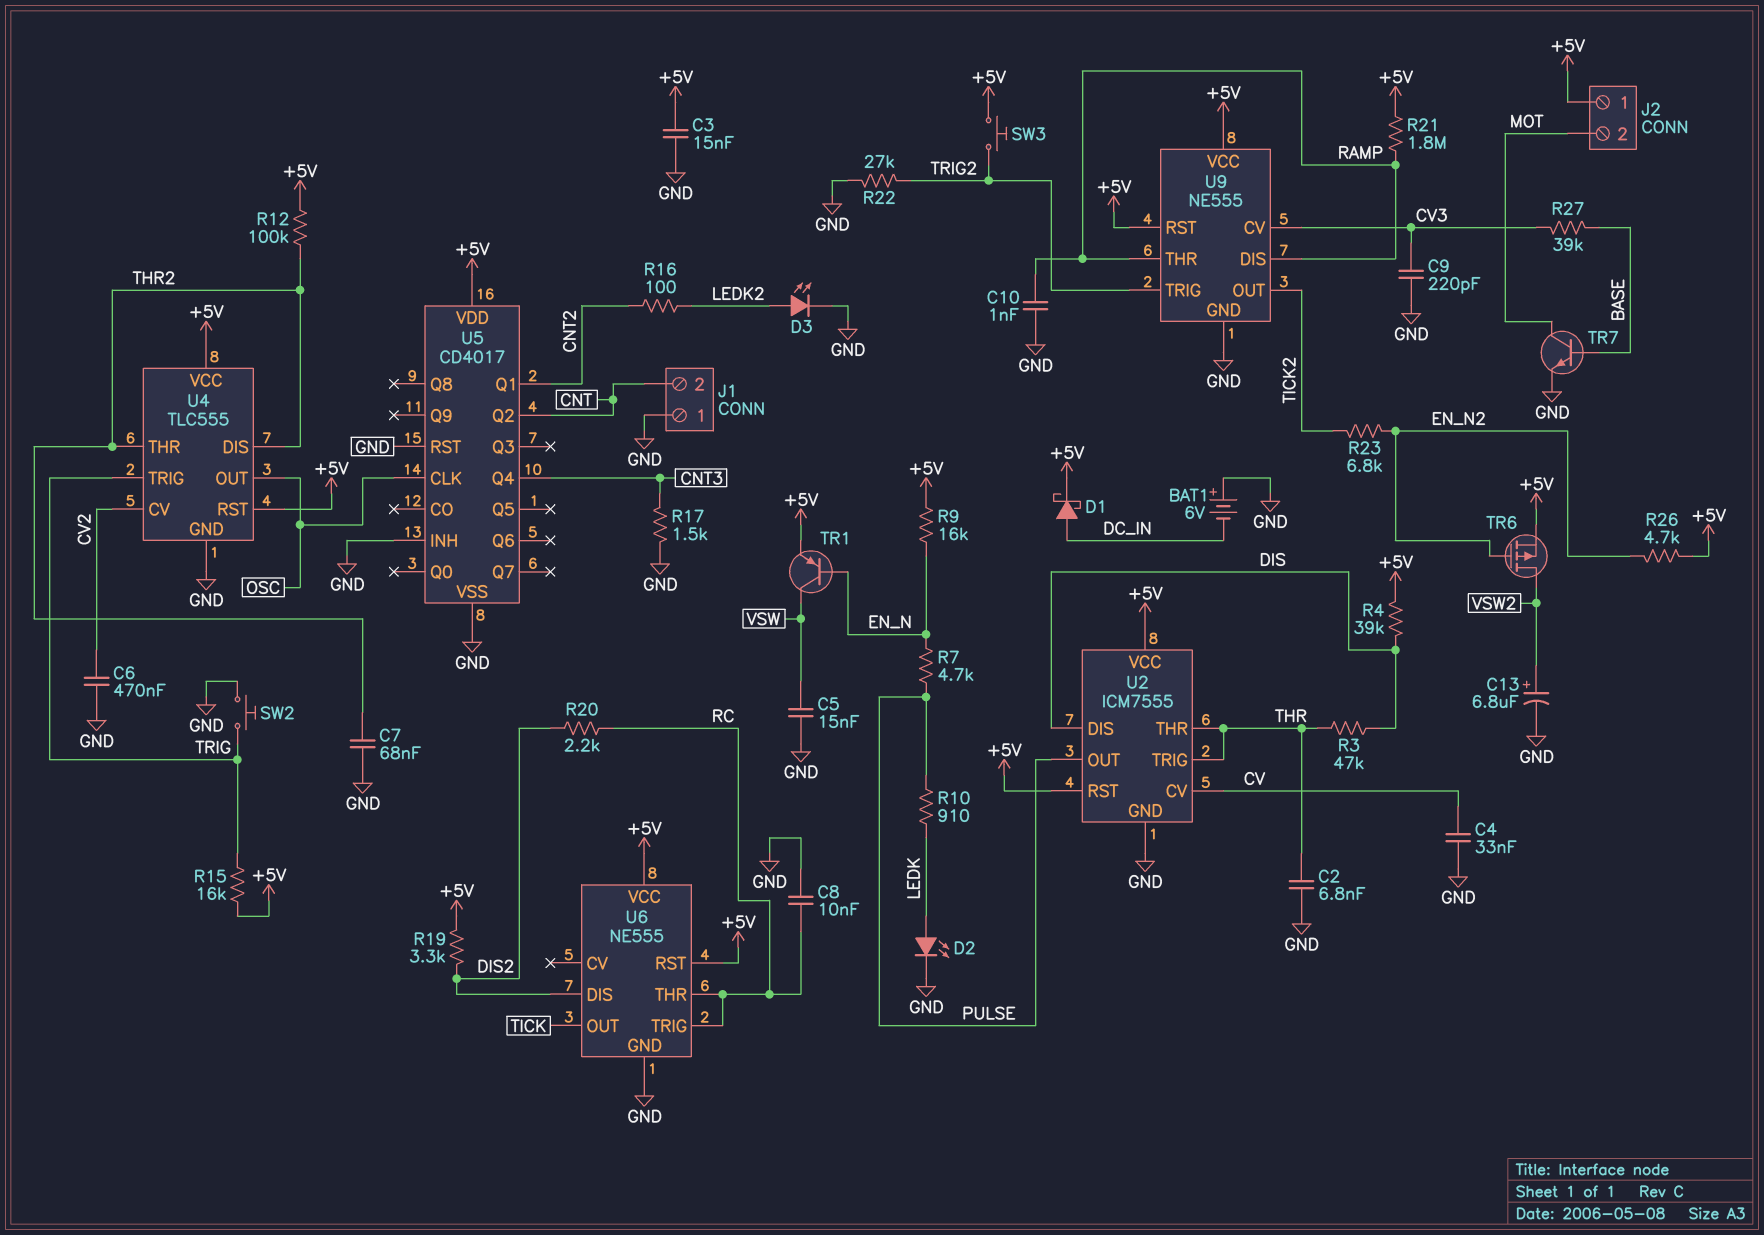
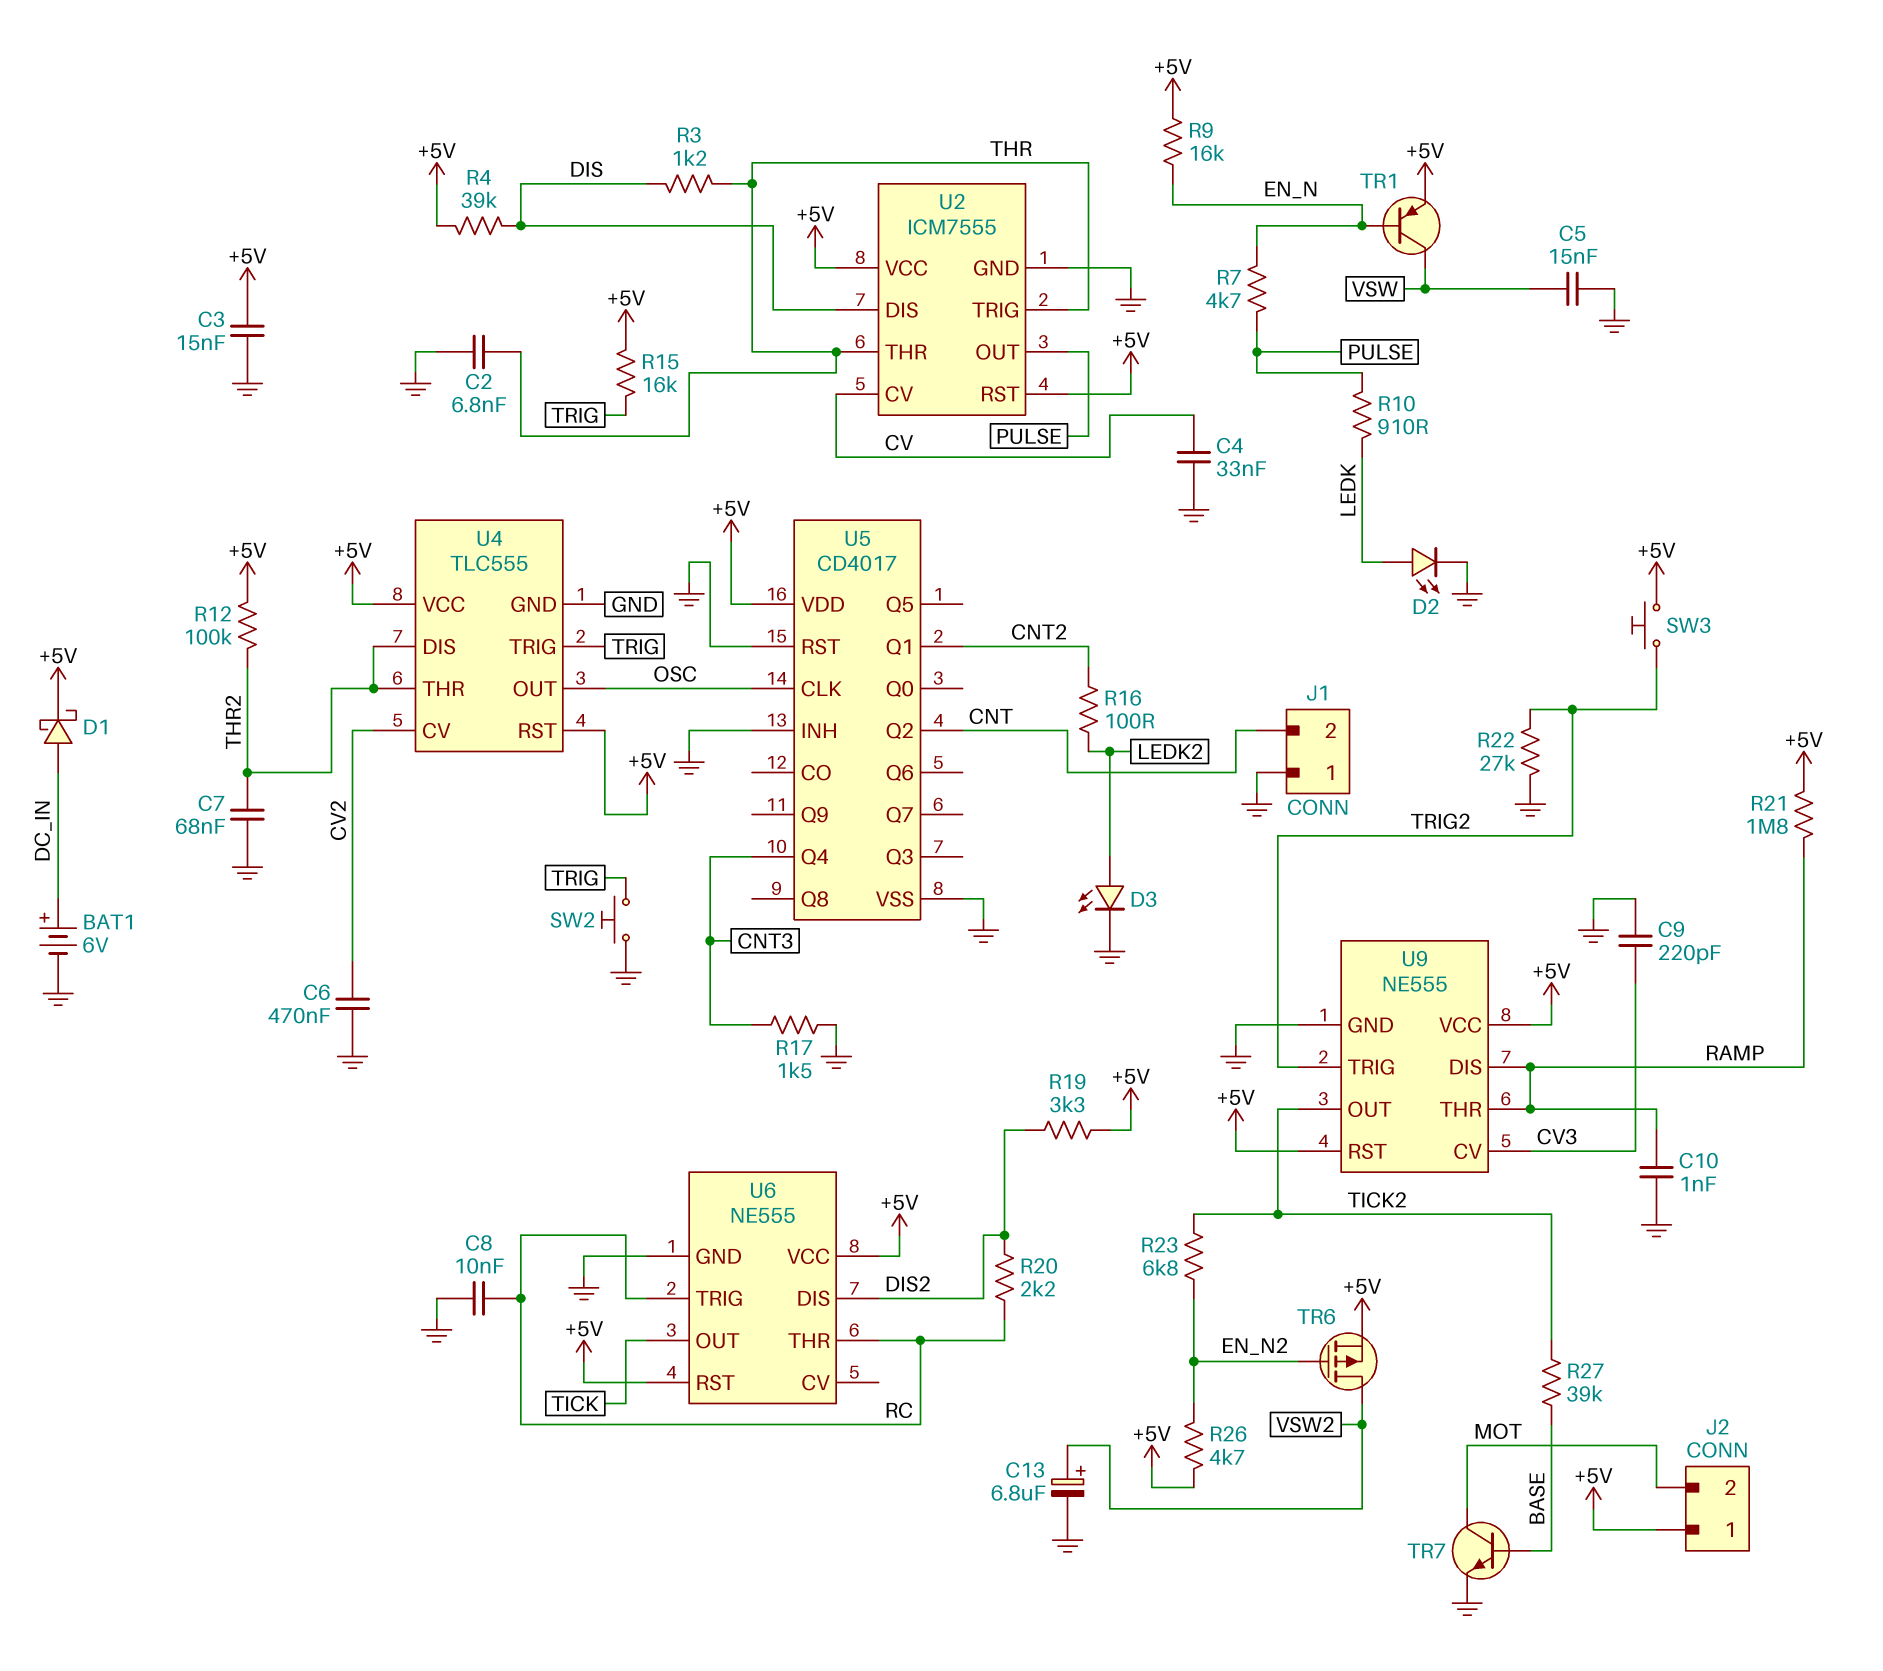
BAT1: 6V (plus GND, minus DC_IN) -> 6V (plus DC_IN, minus GND)
R3: 47k (DIS, THR) -> 1.2k (DIS, THR)
R27: 39k (BASE, CV3) -> 39k (BASE, TICK2)

